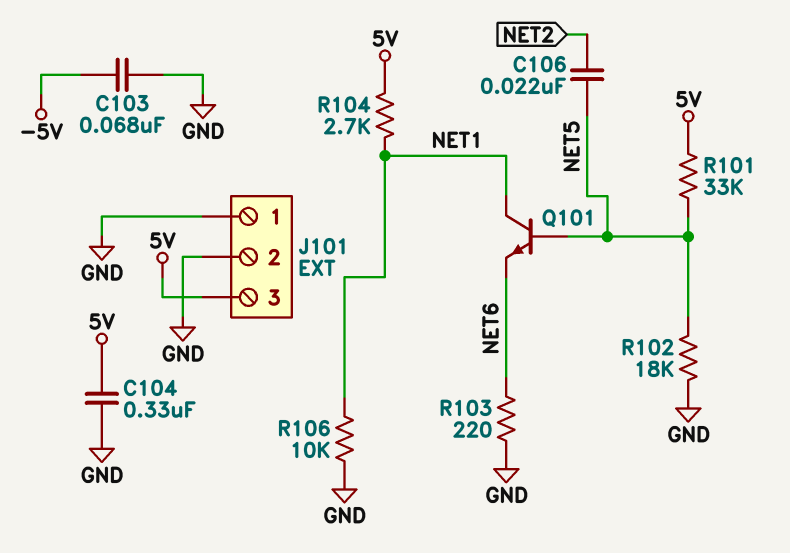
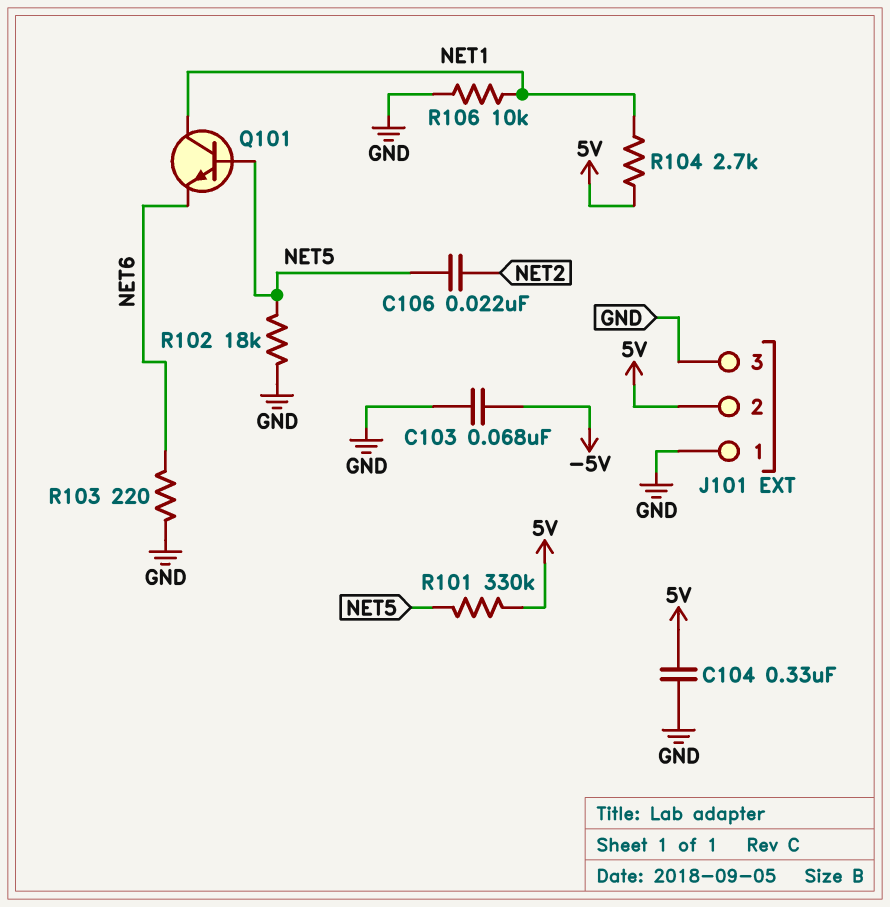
J101 pin 2: GND -> 5V
J101 pin 3: 5V -> GND
R101: 33k (5V, NET5) -> 330k (5V, NET5)

